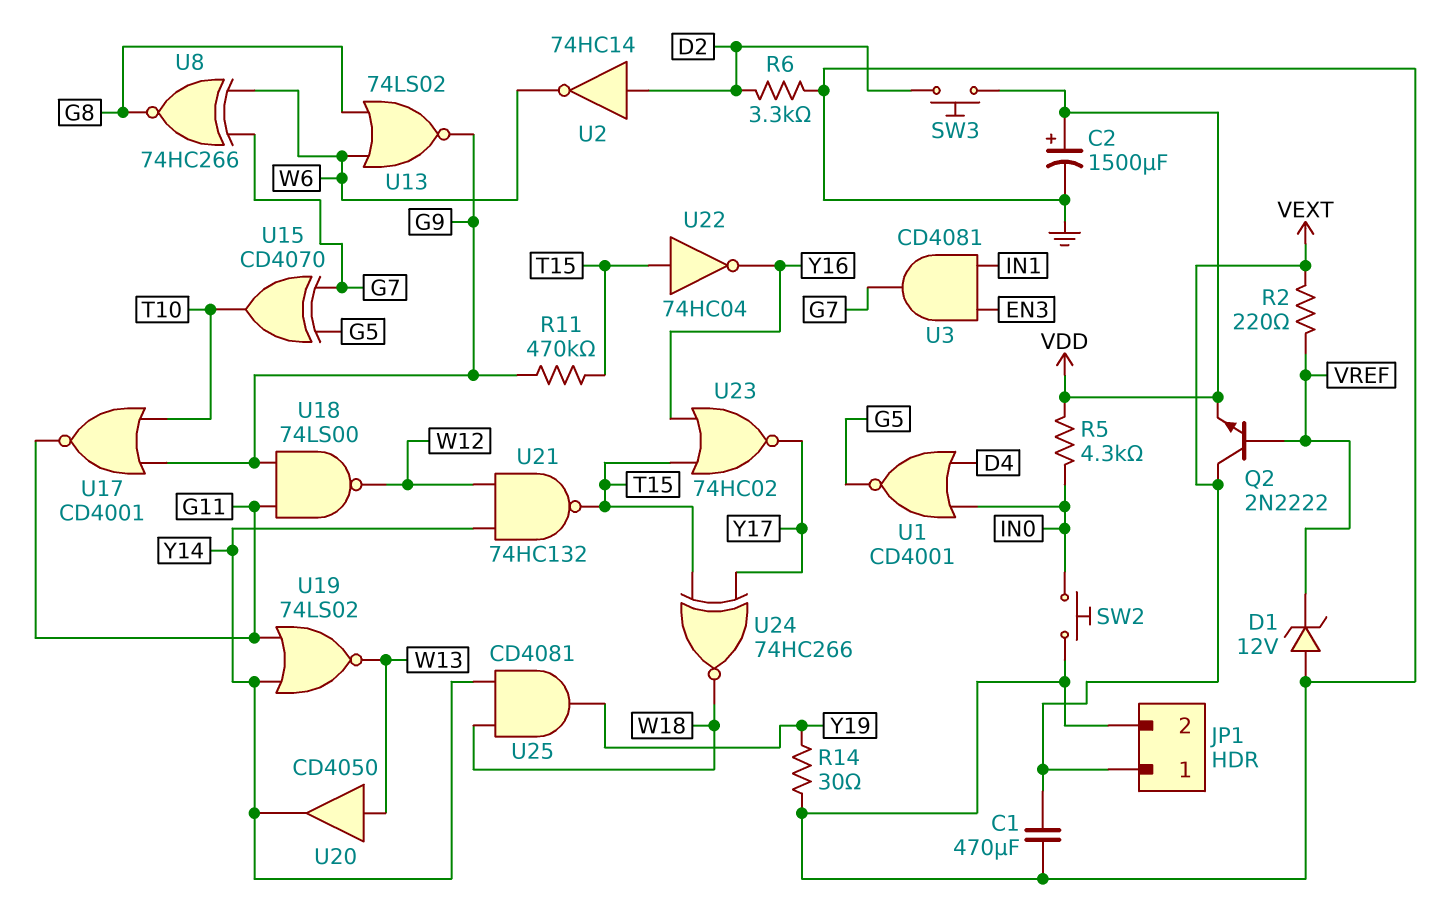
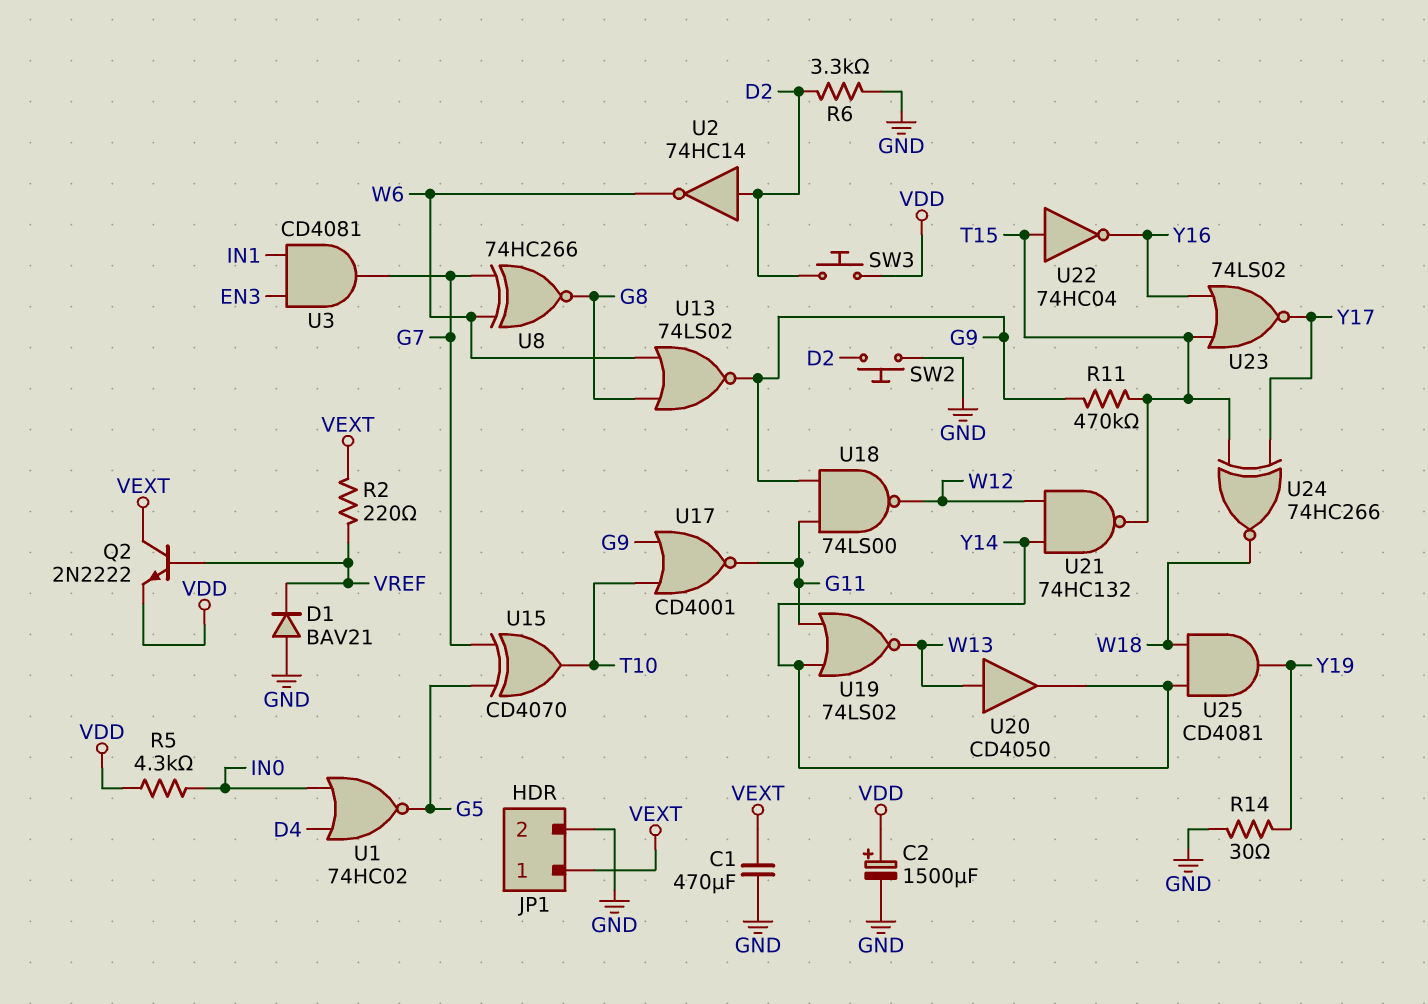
D1: zener 12V (A GND, K VREF) -> diode BAV21 (A GND, K VREF)
SW2: button (GND, IN0) -> button (D2, GND)
U1: NOR CD4001 (in D4, in IN0, out G5) -> NOR 74HC02 (in D4, in IN0, out G5)
U23: NOR 74HC02 (in T15, in Y16, out Y17) -> NOR 74LS02 (in T15, in Y16, out Y17)

